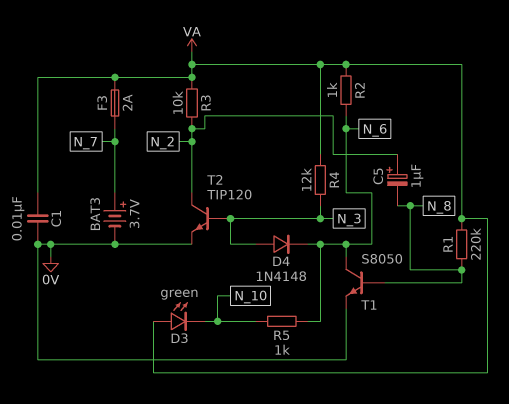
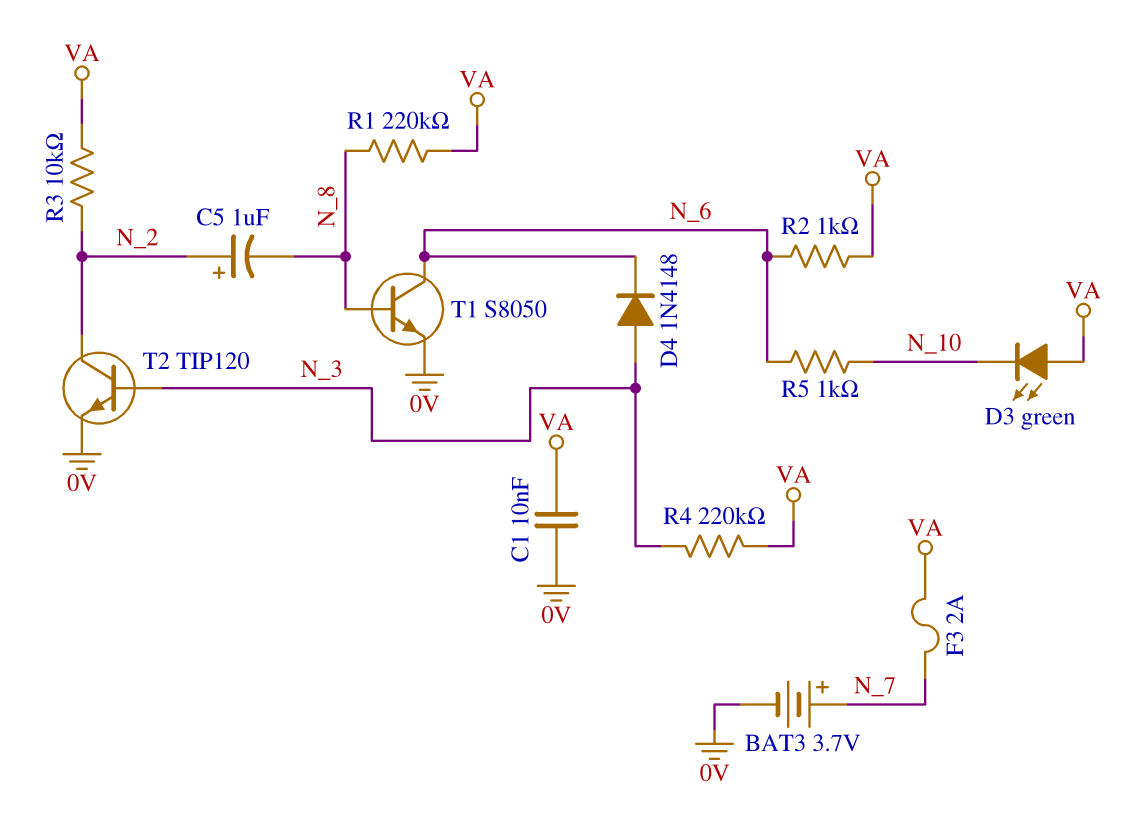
R4: 12k (N_3, VA) -> 220k (N_3, VA)

